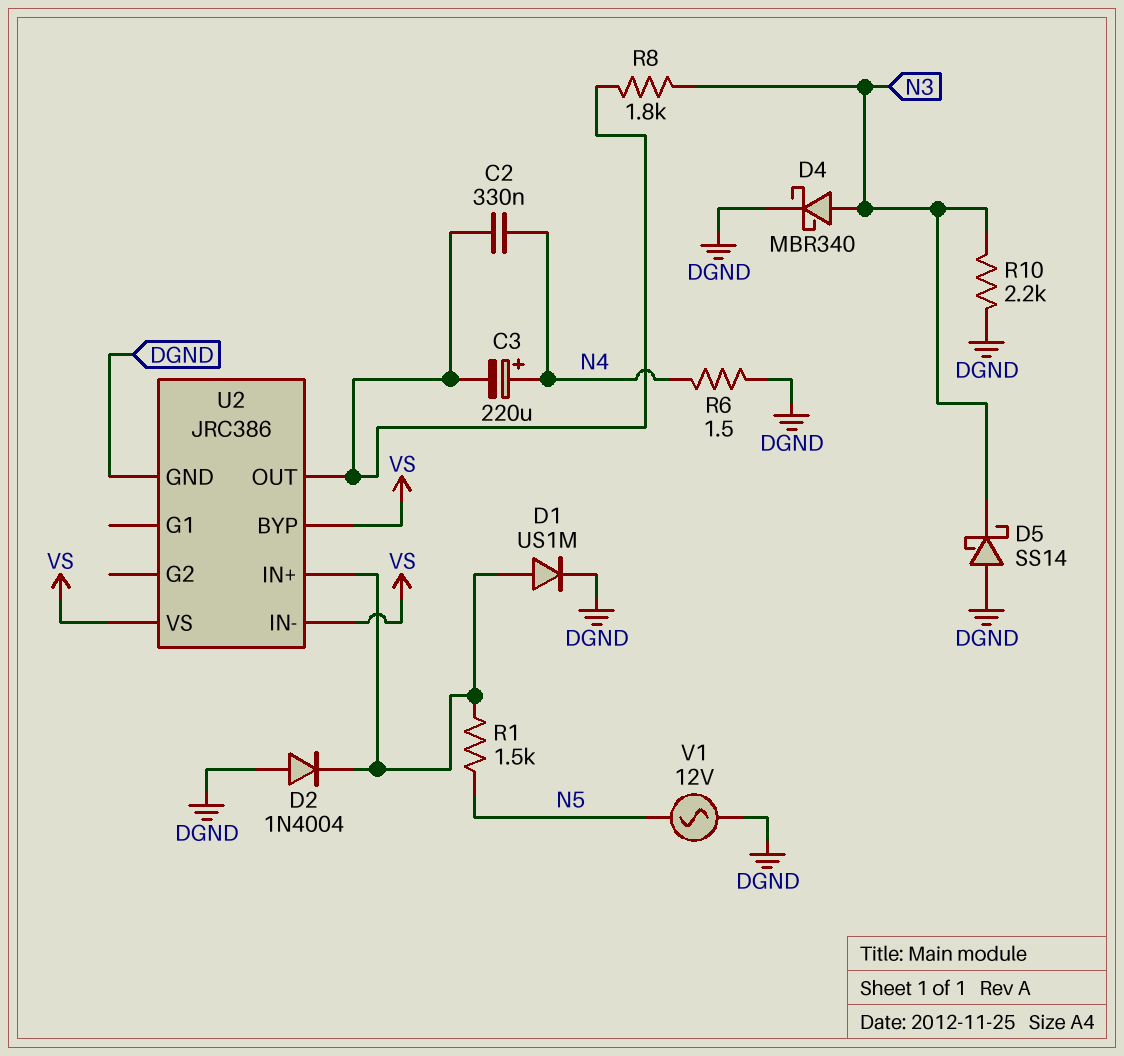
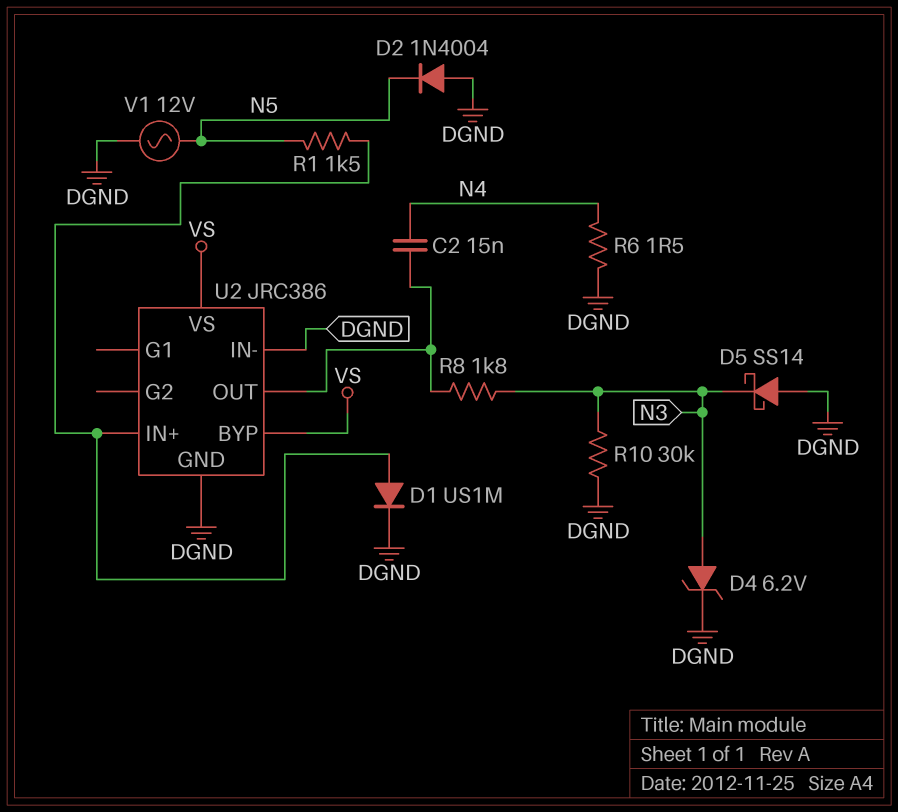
C2: 330nF (N4, U2/OUT) -> 15nF (N4, U2/OUT)
C3: 220uF (plus N4, minus U2/OUT) -> none
D2: diode 1N4004 (A DGND, K U2/IN+) -> diode 1N4004 (A DGND, K N5)
D4: schottky MBR340 (A N3, K DGND) -> zener 6.2V (A N3, K DGND)
R10: 2.2k (DGND, N3) -> 30k (DGND, N3)
U2 pin IN-: VS -> DGND

